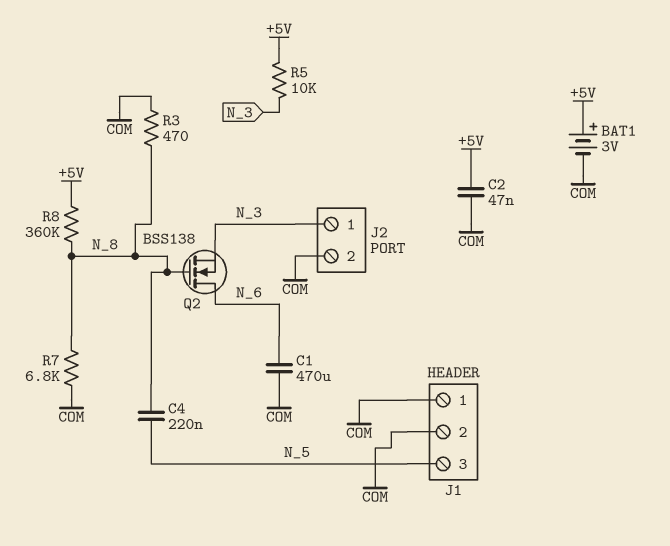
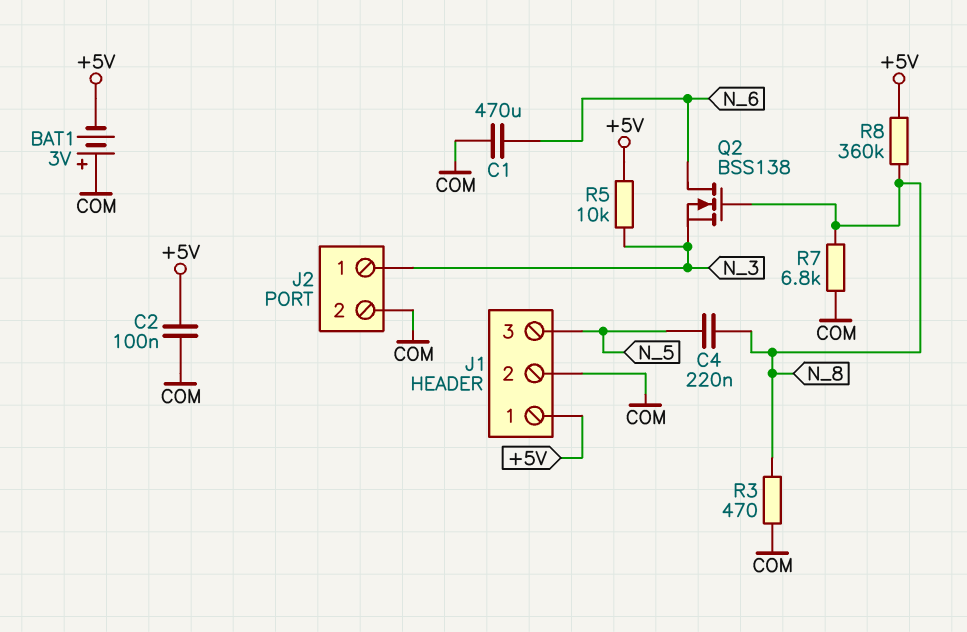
BAT1: 3V (plus +5V, minus COM) -> 3V (plus COM, minus +5V)
C2: 47nF (+5V, COM) -> 100nF (+5V, COM)
J1 pin 1: COM -> +5V

